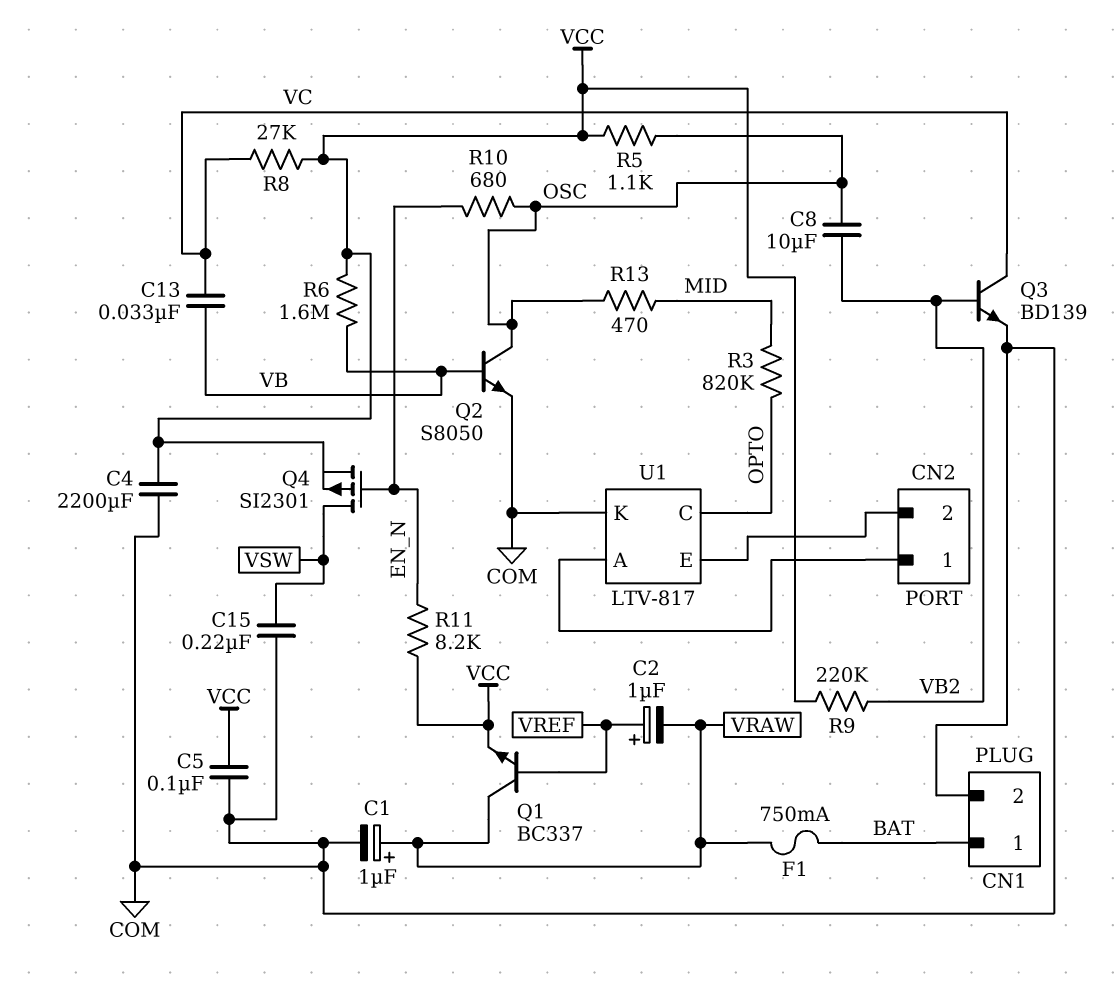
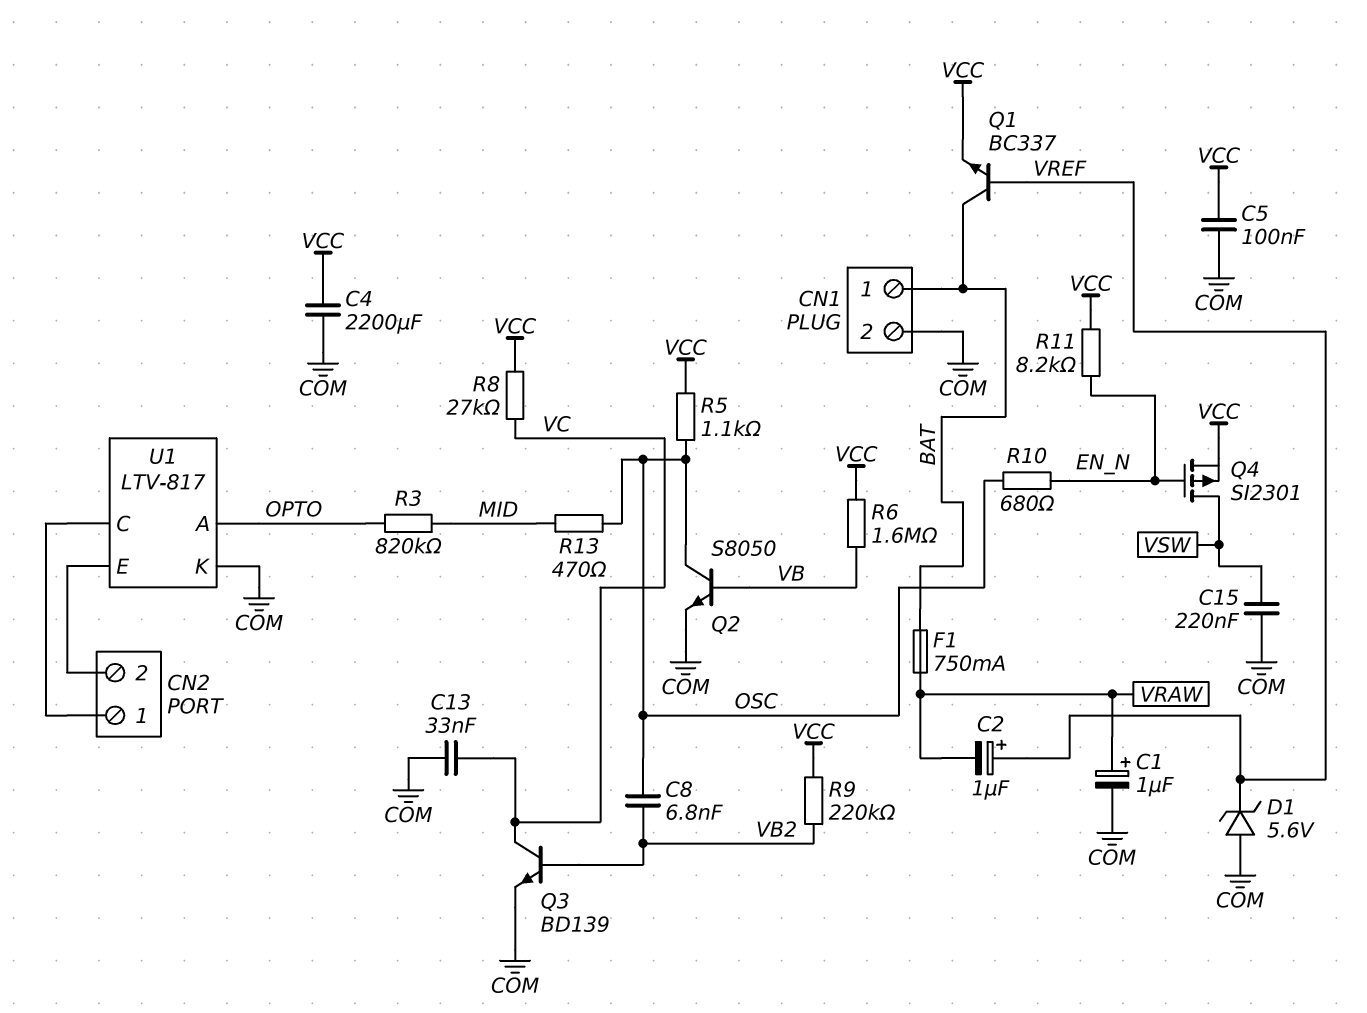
C8: 10uF (OSC, VB2) -> 6.8nF (OSC, VB2)
C13: 33nF (VB, VC) -> 33nF (COM, VC)
D1: none -> zener 5.6V (A COM, K VREF)
Q1: NPN BC337 (B VREF, C VRAW, E VCC) -> NPN BC337 (B VREF, C BAT, E VCC)
U1 pin A: CN2/1 -> OPTO
U1 pin C: OPTO -> CN2/1

